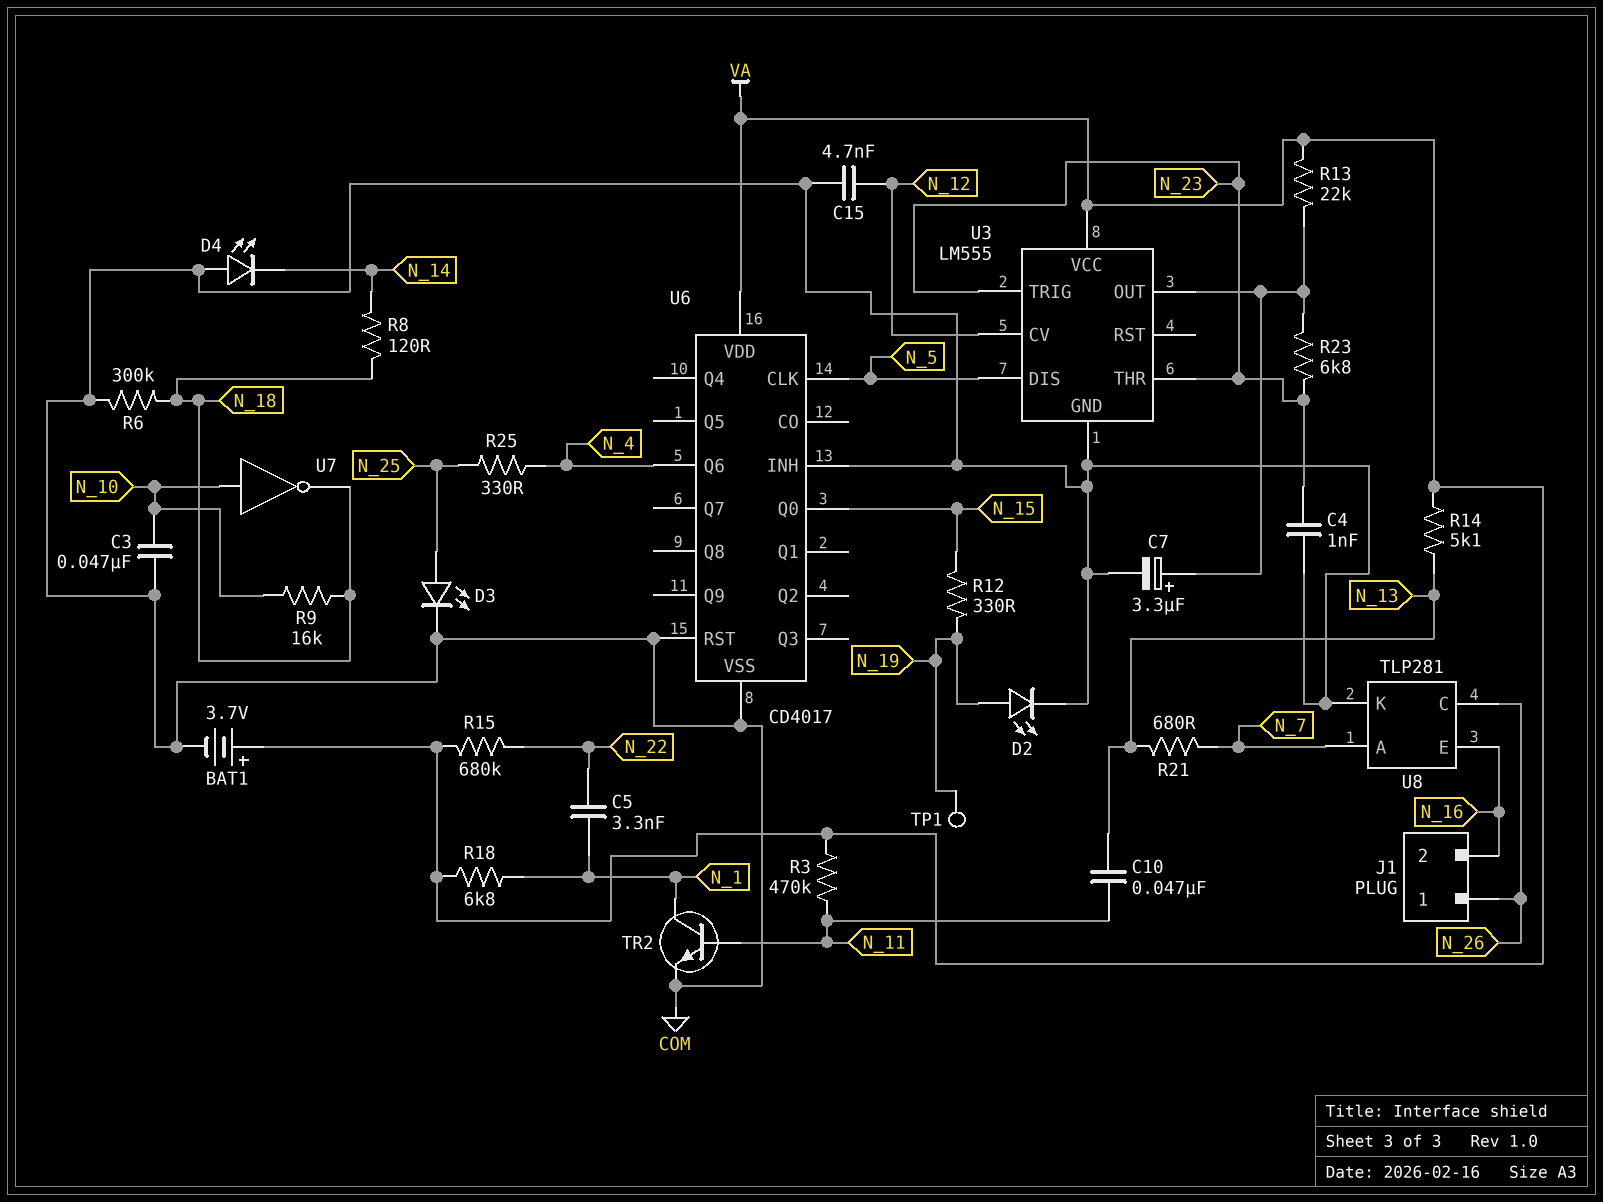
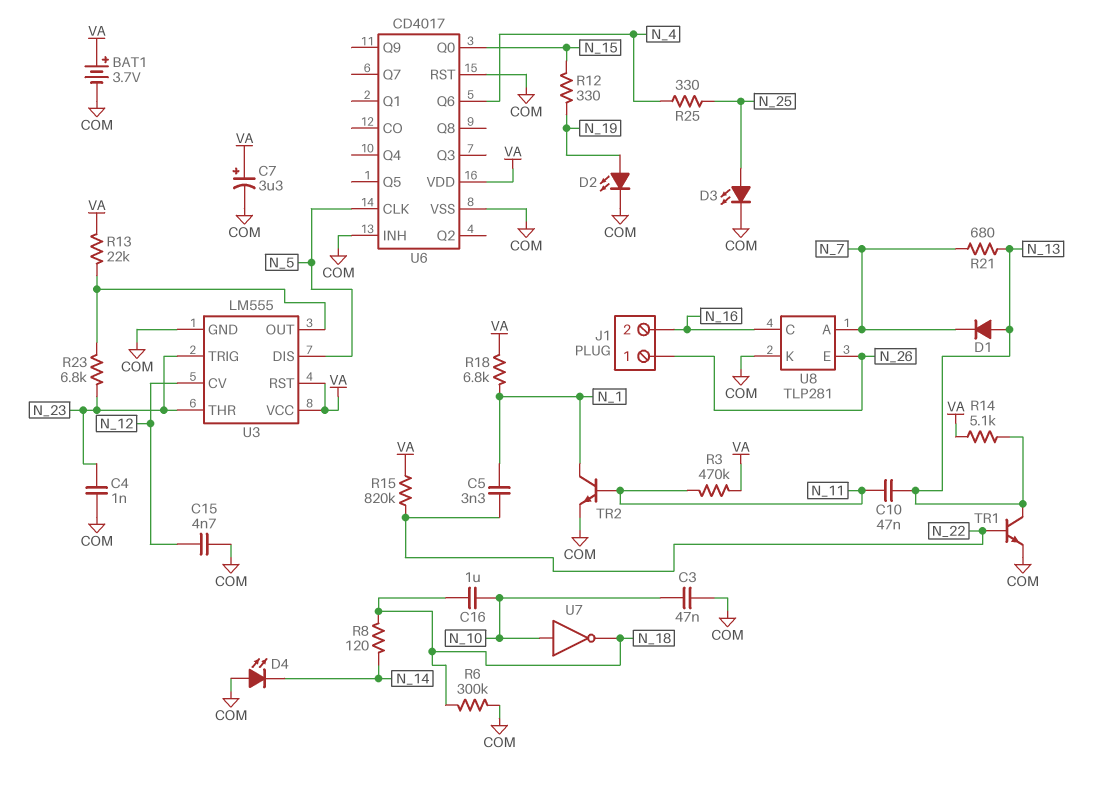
C7: 3.3uF (plus U3/OUT, minus COM) -> 3.3uF (plus VA, minus COM)
C16: none -> 1uF (N_10, N_18)
D1: none -> diode (A N_13, K N_7)
R9: 16k (N_10, N_18) -> none
R15: 680k (N_22, VA) -> 820k (N_22, VA)
TP1: test point (N_19) -> none
TR1: none -> NPN (B N_22, C N_13, E COM)
U3 pin RST: none -> VA
U8 pin C: N_26 -> N_16
U8 pin E: N_16 -> N_26

